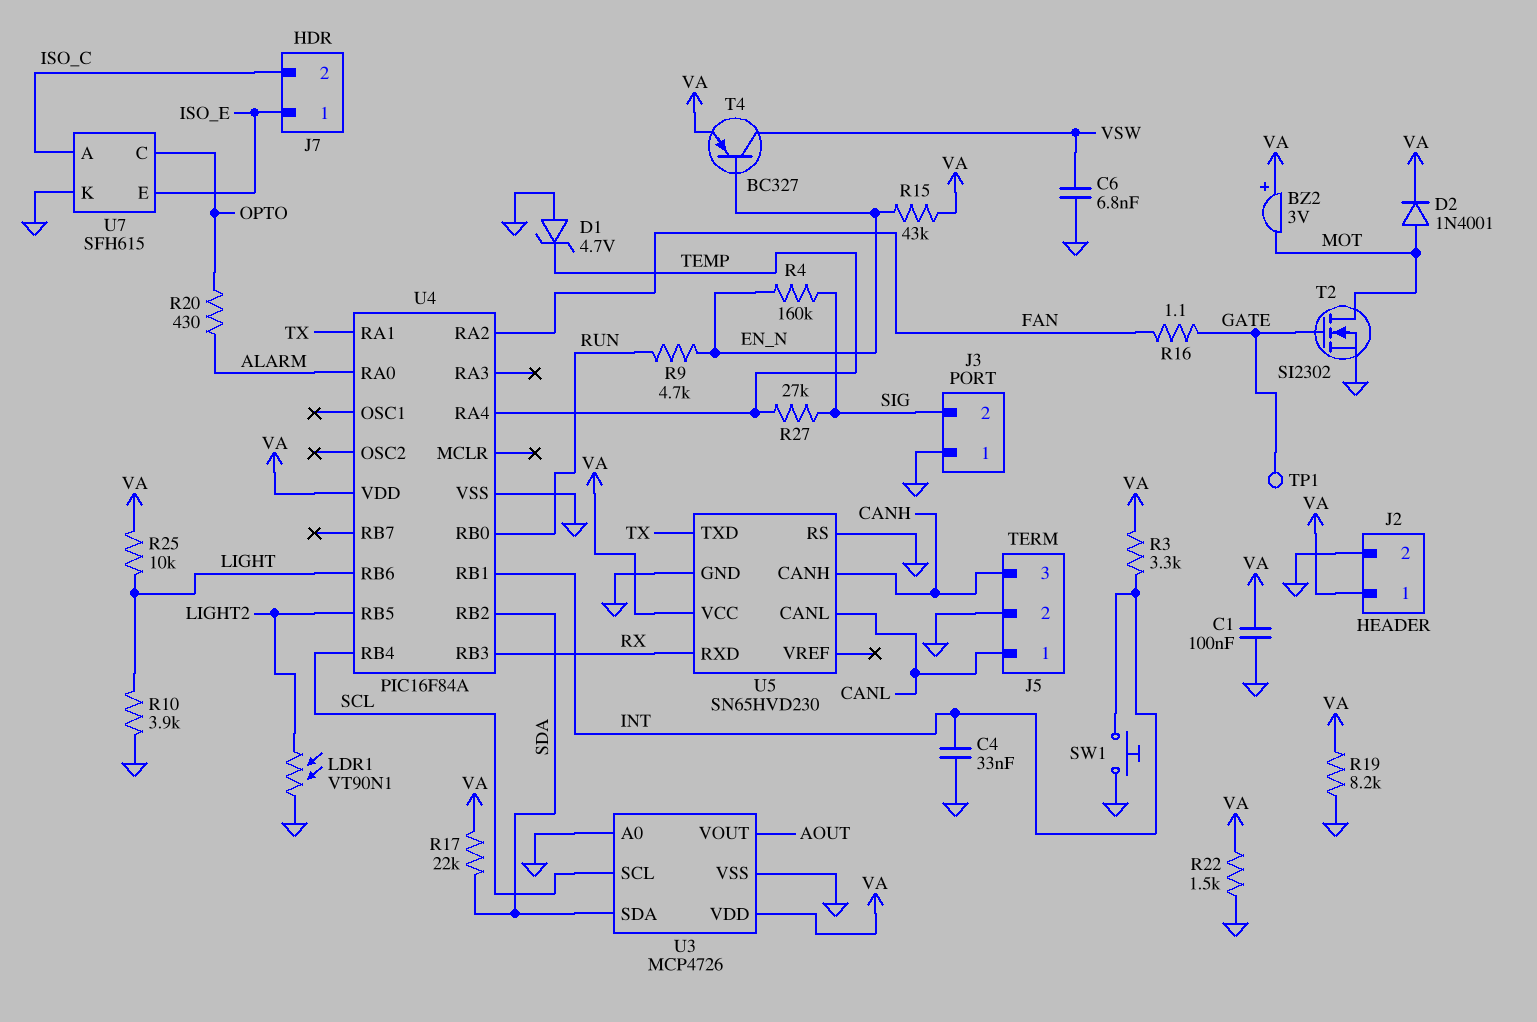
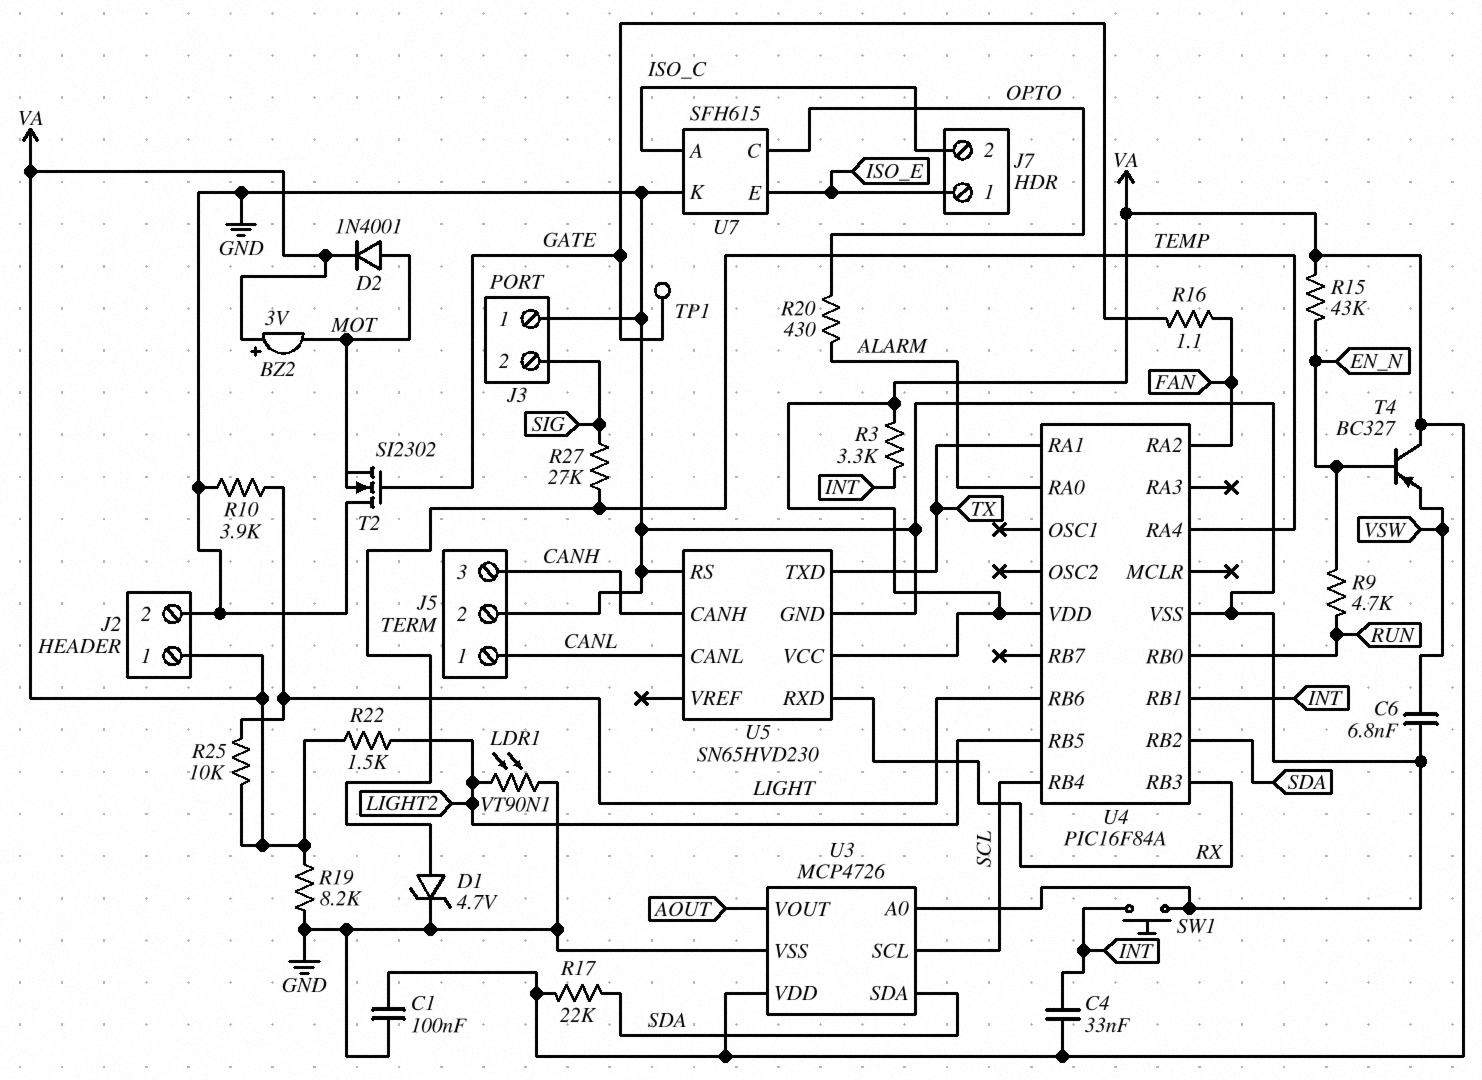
C4: 33nF (GND, INT) -> 33nF (INT, VA)
D1: zener 4.7V (A GND, K TEMP) -> zener 4.7V (A TEMP, K GND)
R4: 160k (EN_N, SIG) -> none
R22: 1.5k (GND, VA) -> 1.5k (LIGHT2, VA)
T2: NMOS SI2302 (G GATE, D MOT, S GND) -> NMOS SI2302 (G GATE, D GND, S MOT)
T4: PNP BC327 (B EN_N, C VSW, E VA) -> PNP BC327 (B EN_N, C VA, E VSW)

